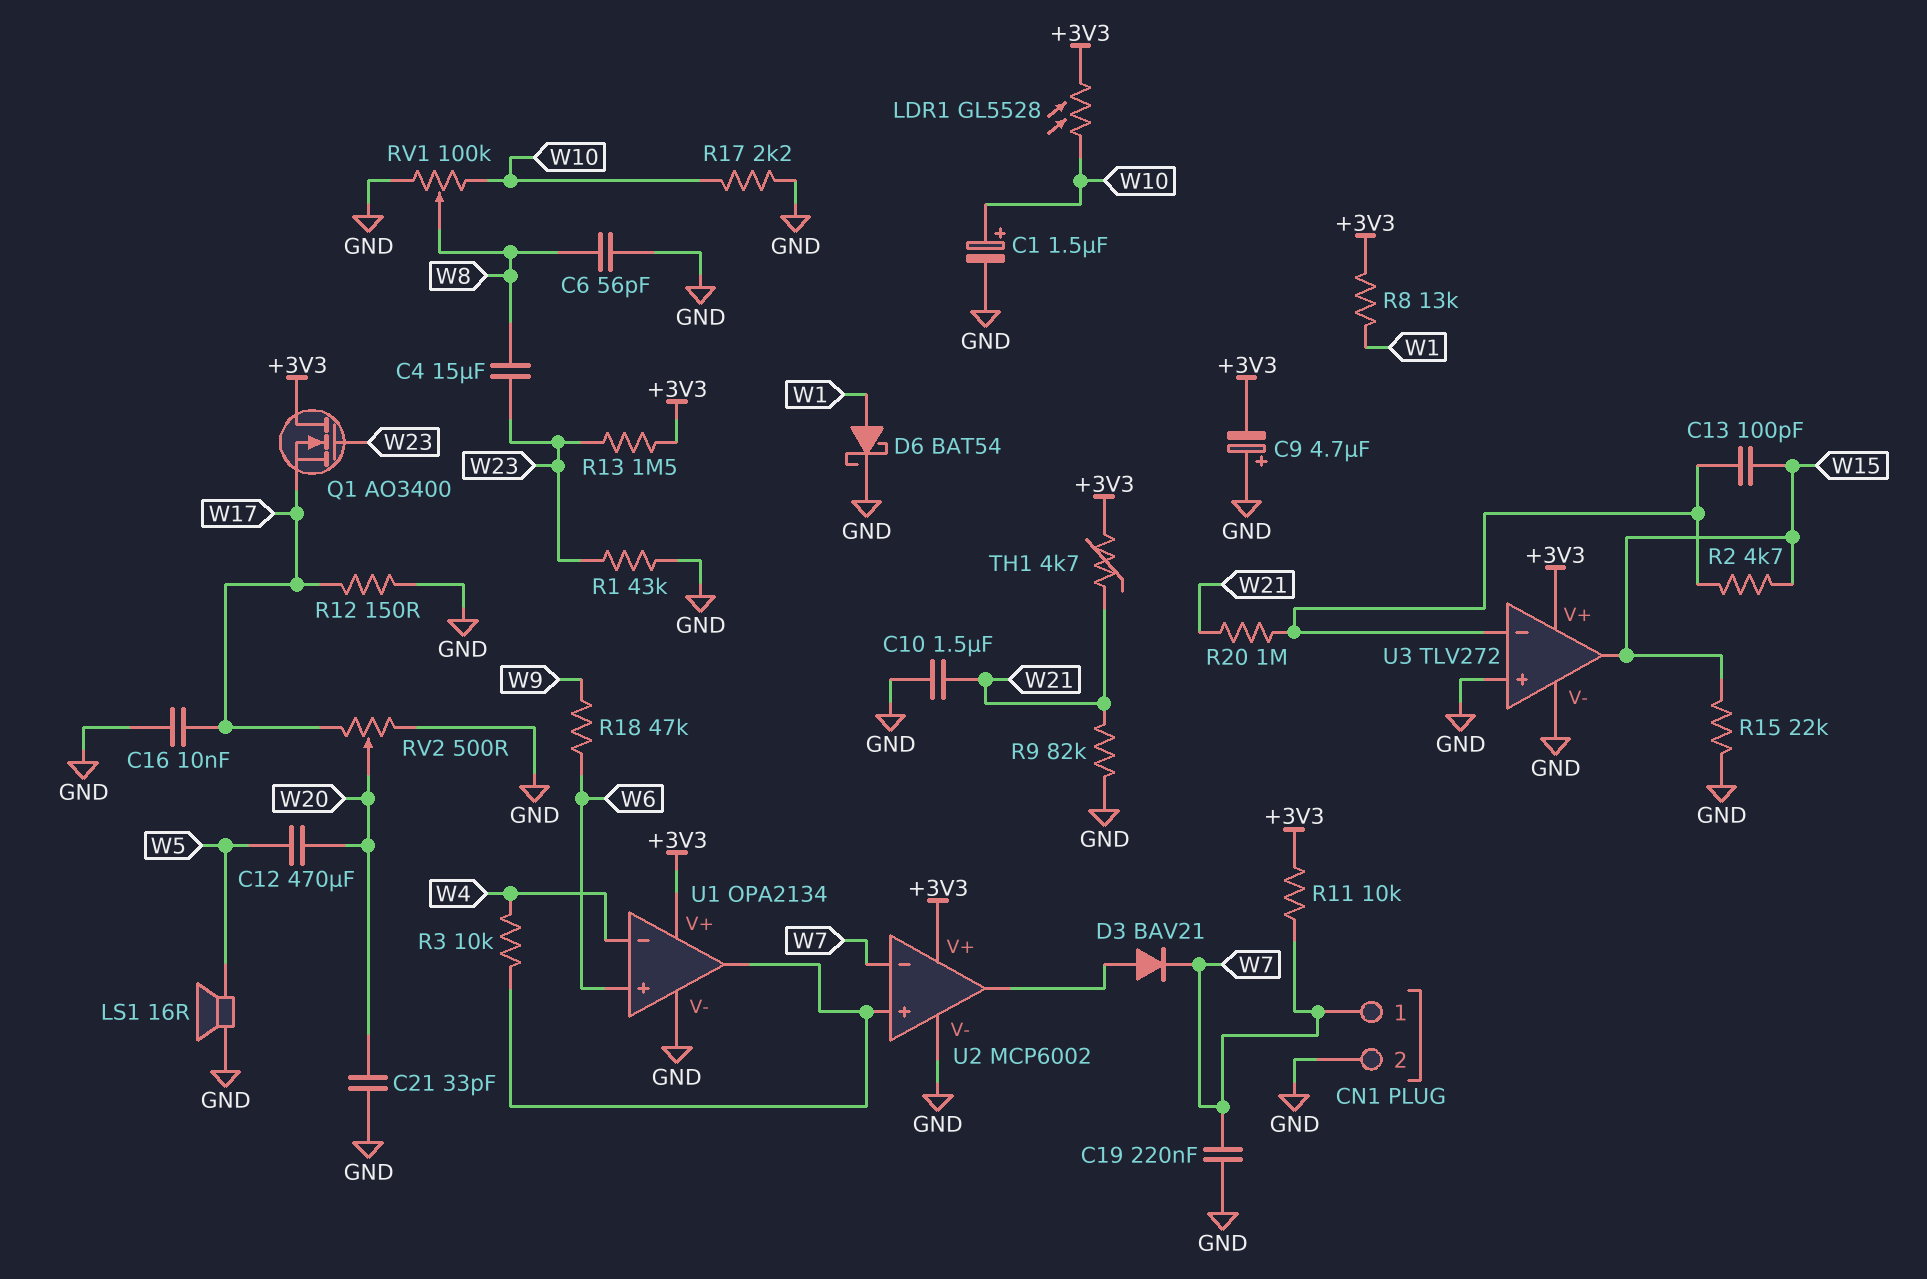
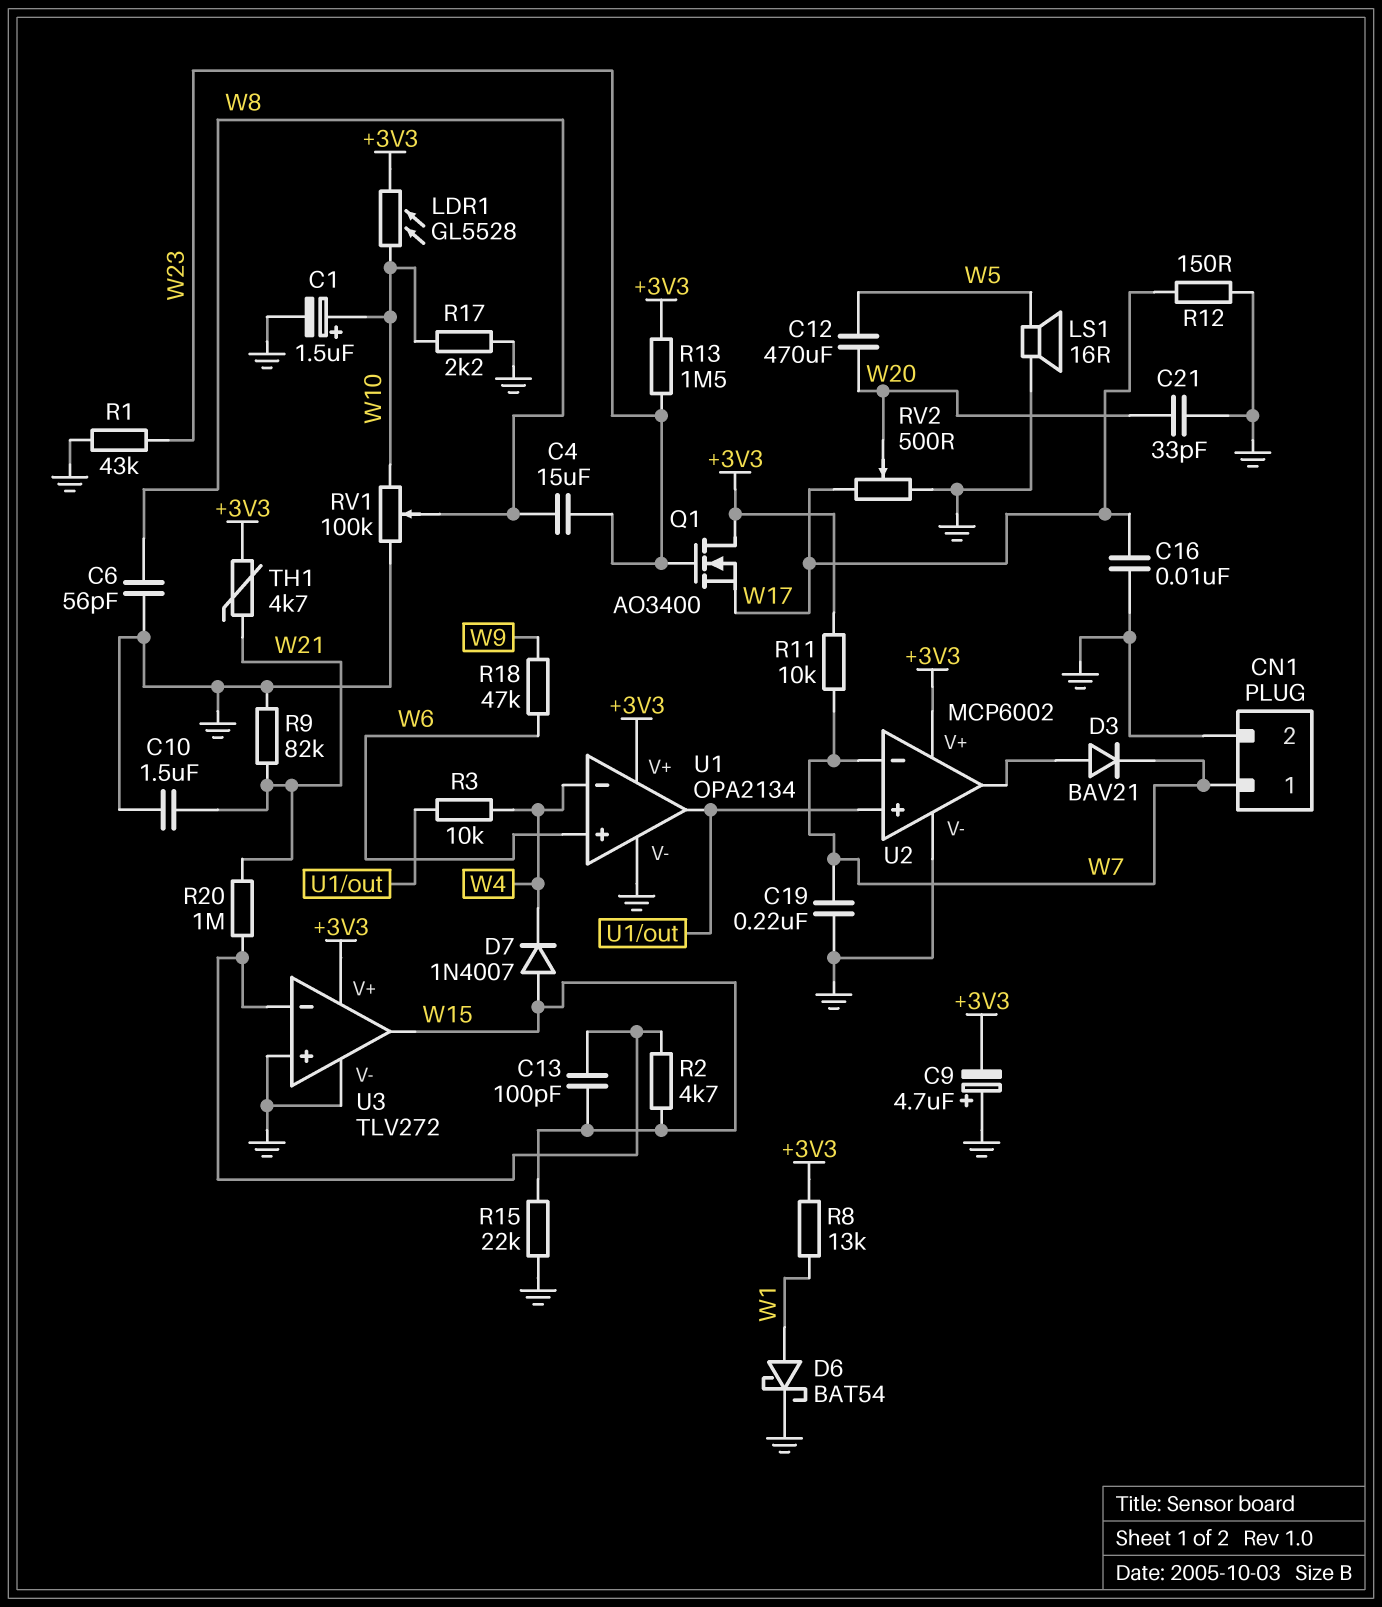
D7: none -> diode 1N4007 (A W15, K W4)

